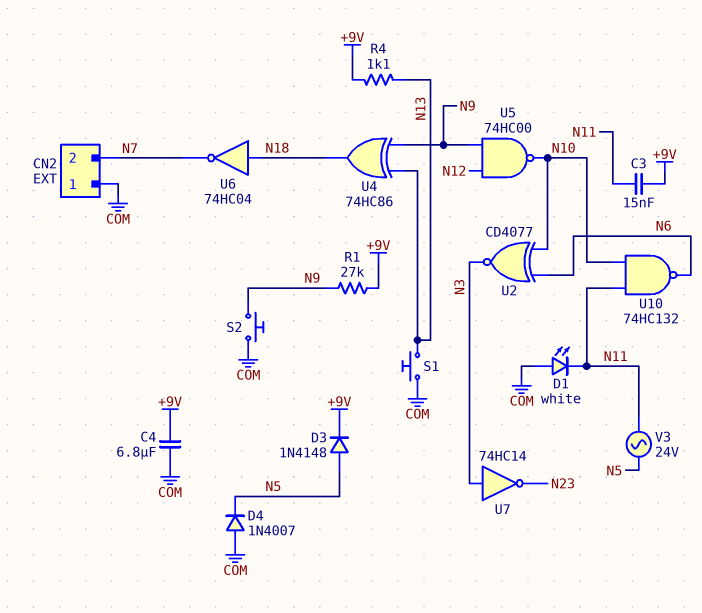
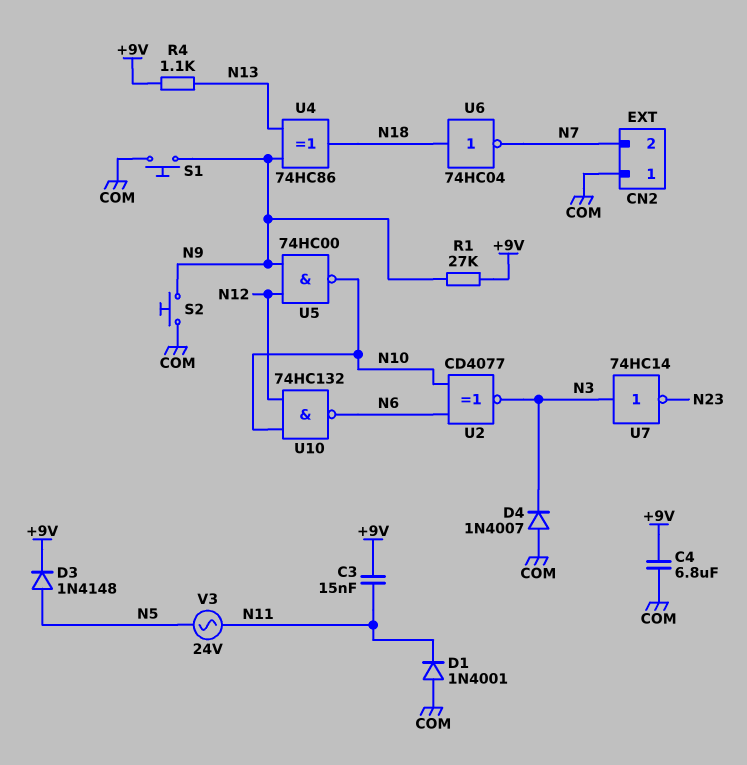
D1: LED white (A COM, K N11) -> diode 1N4001 (A COM, K N11)
D4: diode 1N4007 (A COM, K N5) -> diode 1N4007 (A COM, K N3)
S1: button (COM, N13) -> button (COM, N9)
U10: NAND 74HC132 (in N10, in N11, out N6) -> NAND 74HC132 (in N10, in N12, out N6)

